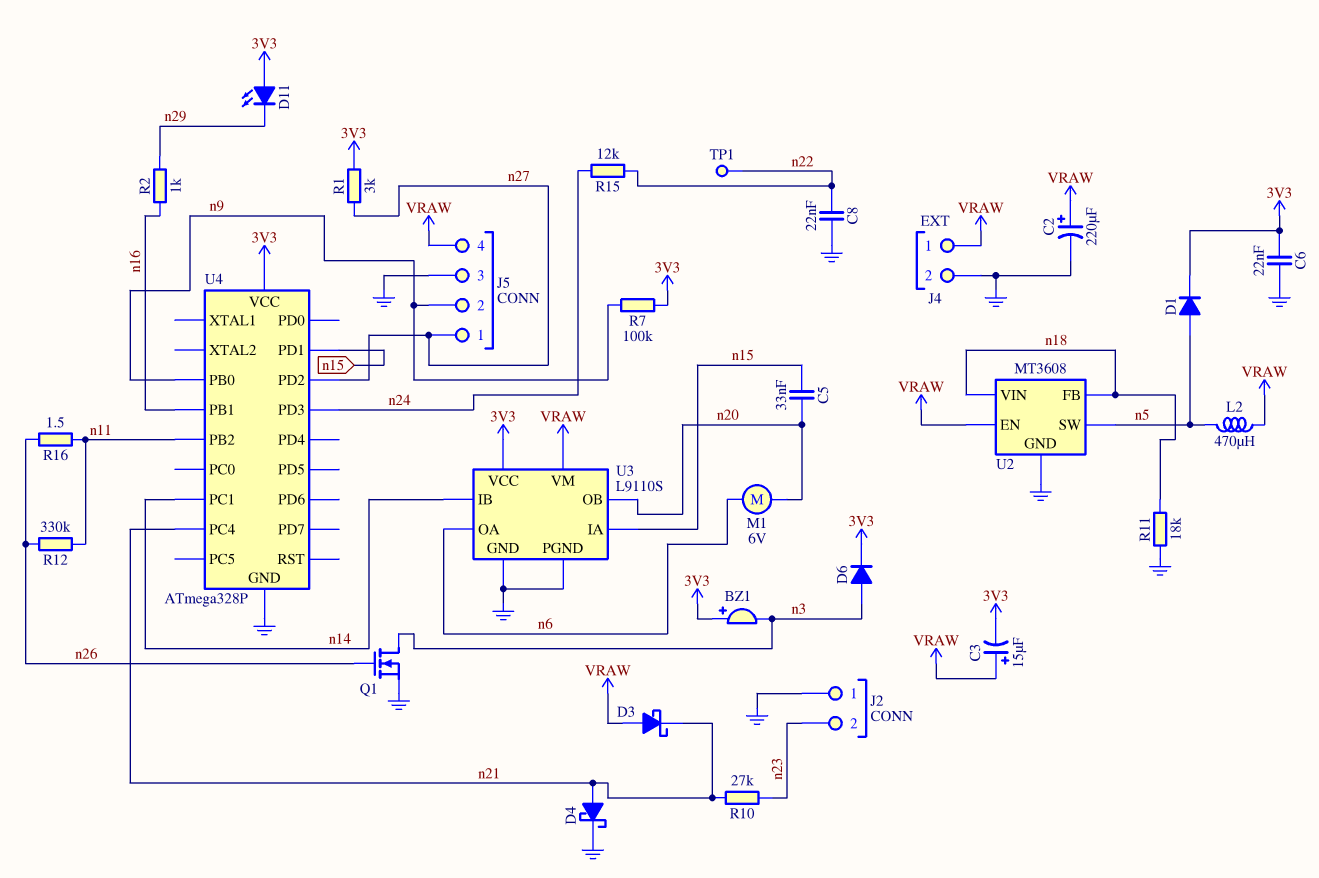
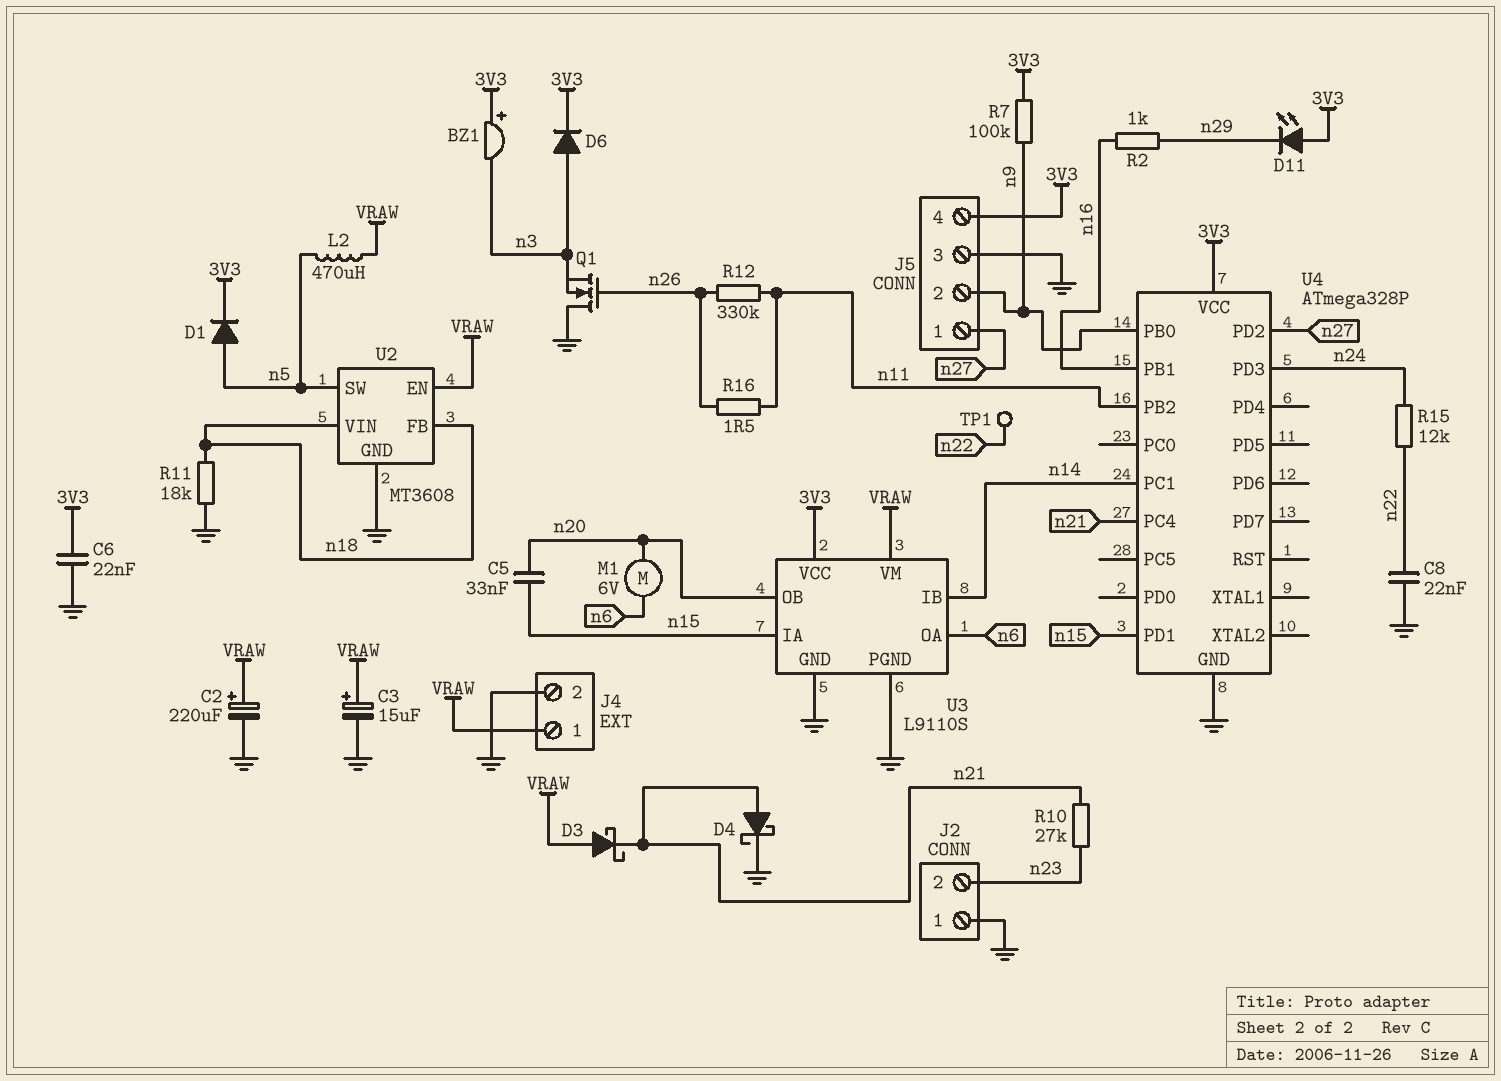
C3: 15uF (plus VRAW, minus 3V3) -> 15uF (plus VRAW, minus GND)
J5 pin 4: VRAW -> 3V3
Q1: NMOS (G n26, D n3, S GND) -> NMOS (G n26, D GND, S n3)
R1: 3k (3V3, n27) -> none

